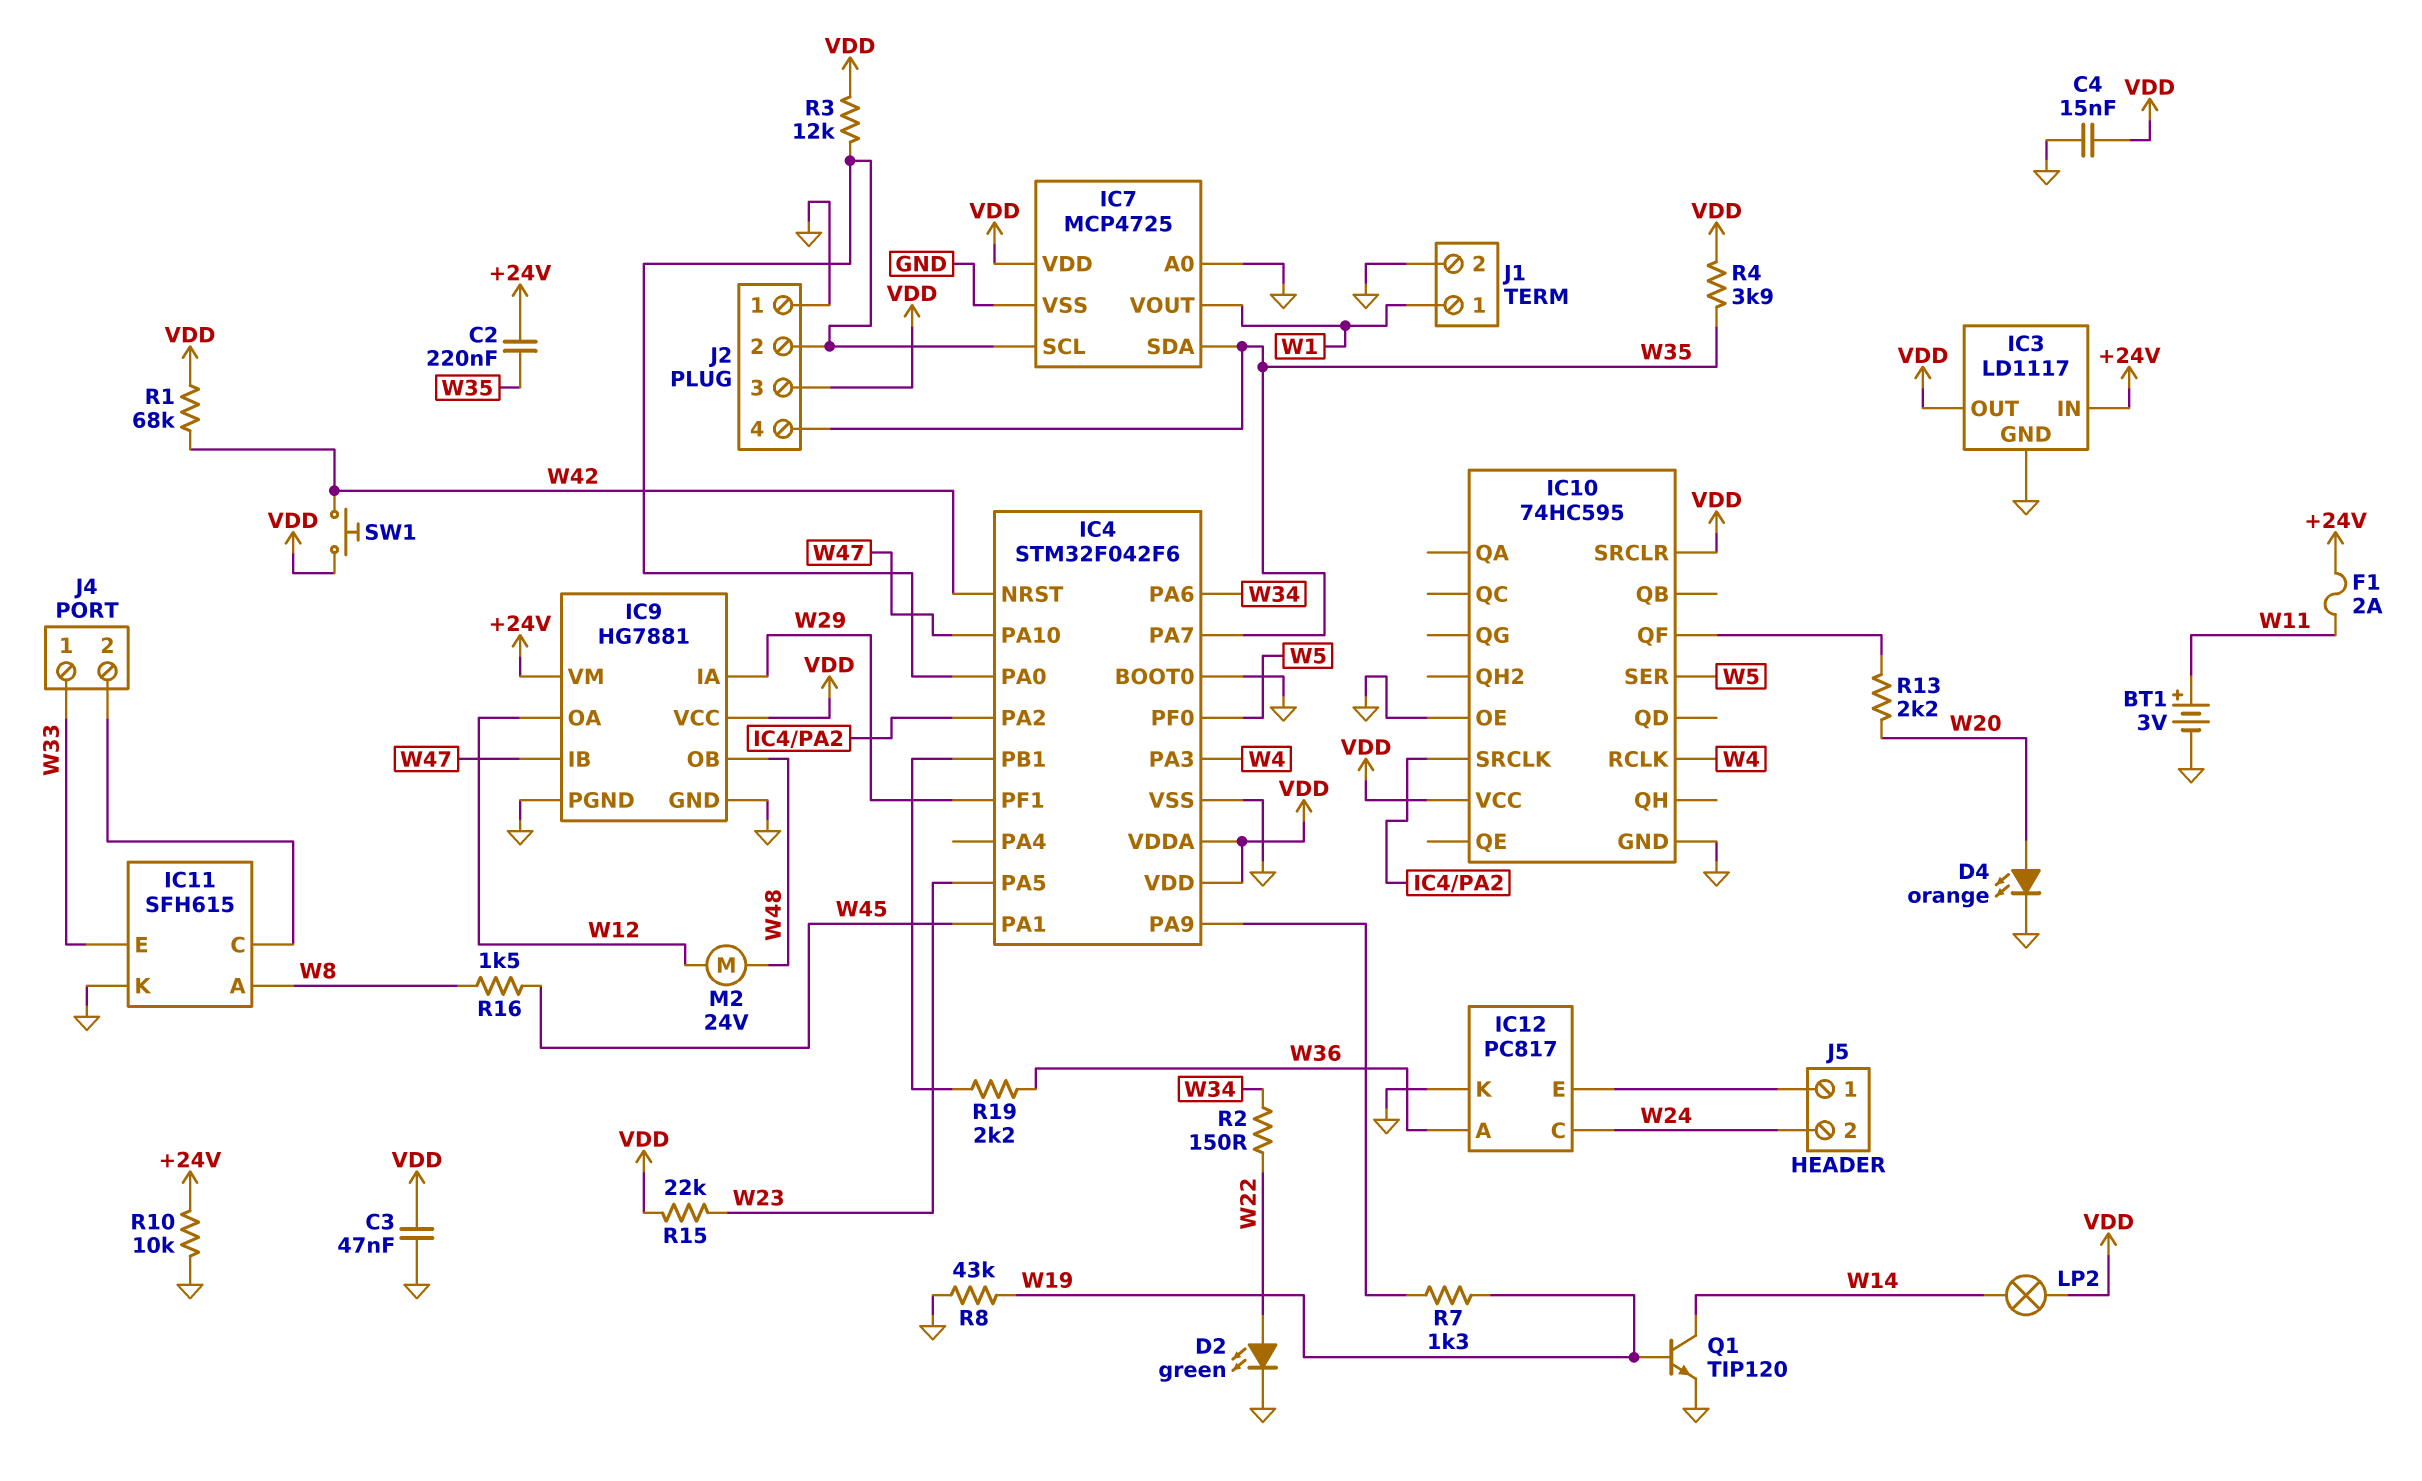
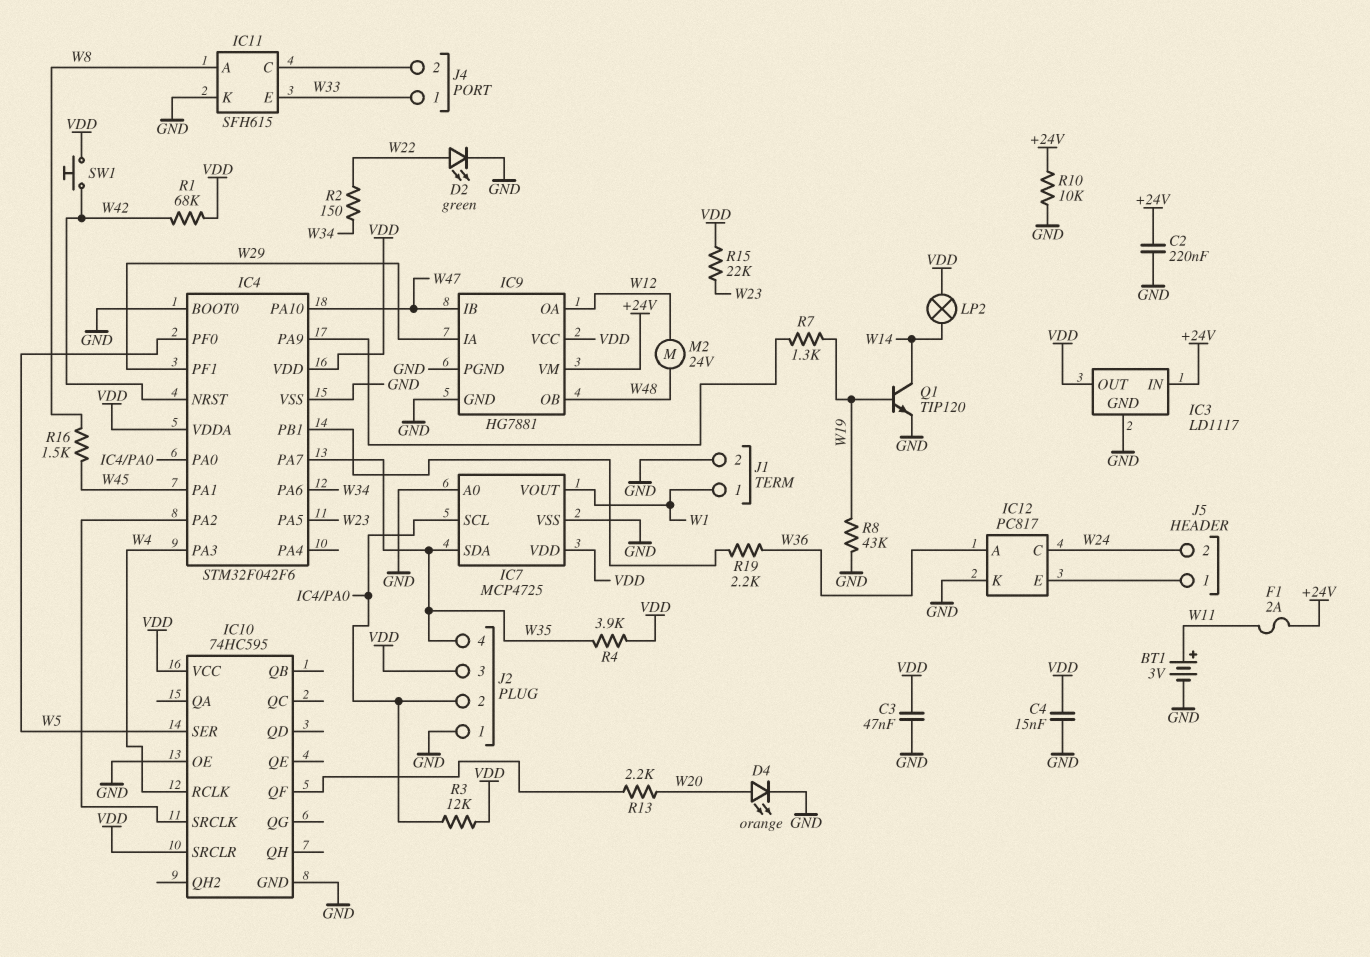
C2: 220nF (+24V, W35) -> 220nF (+24V, GND)

